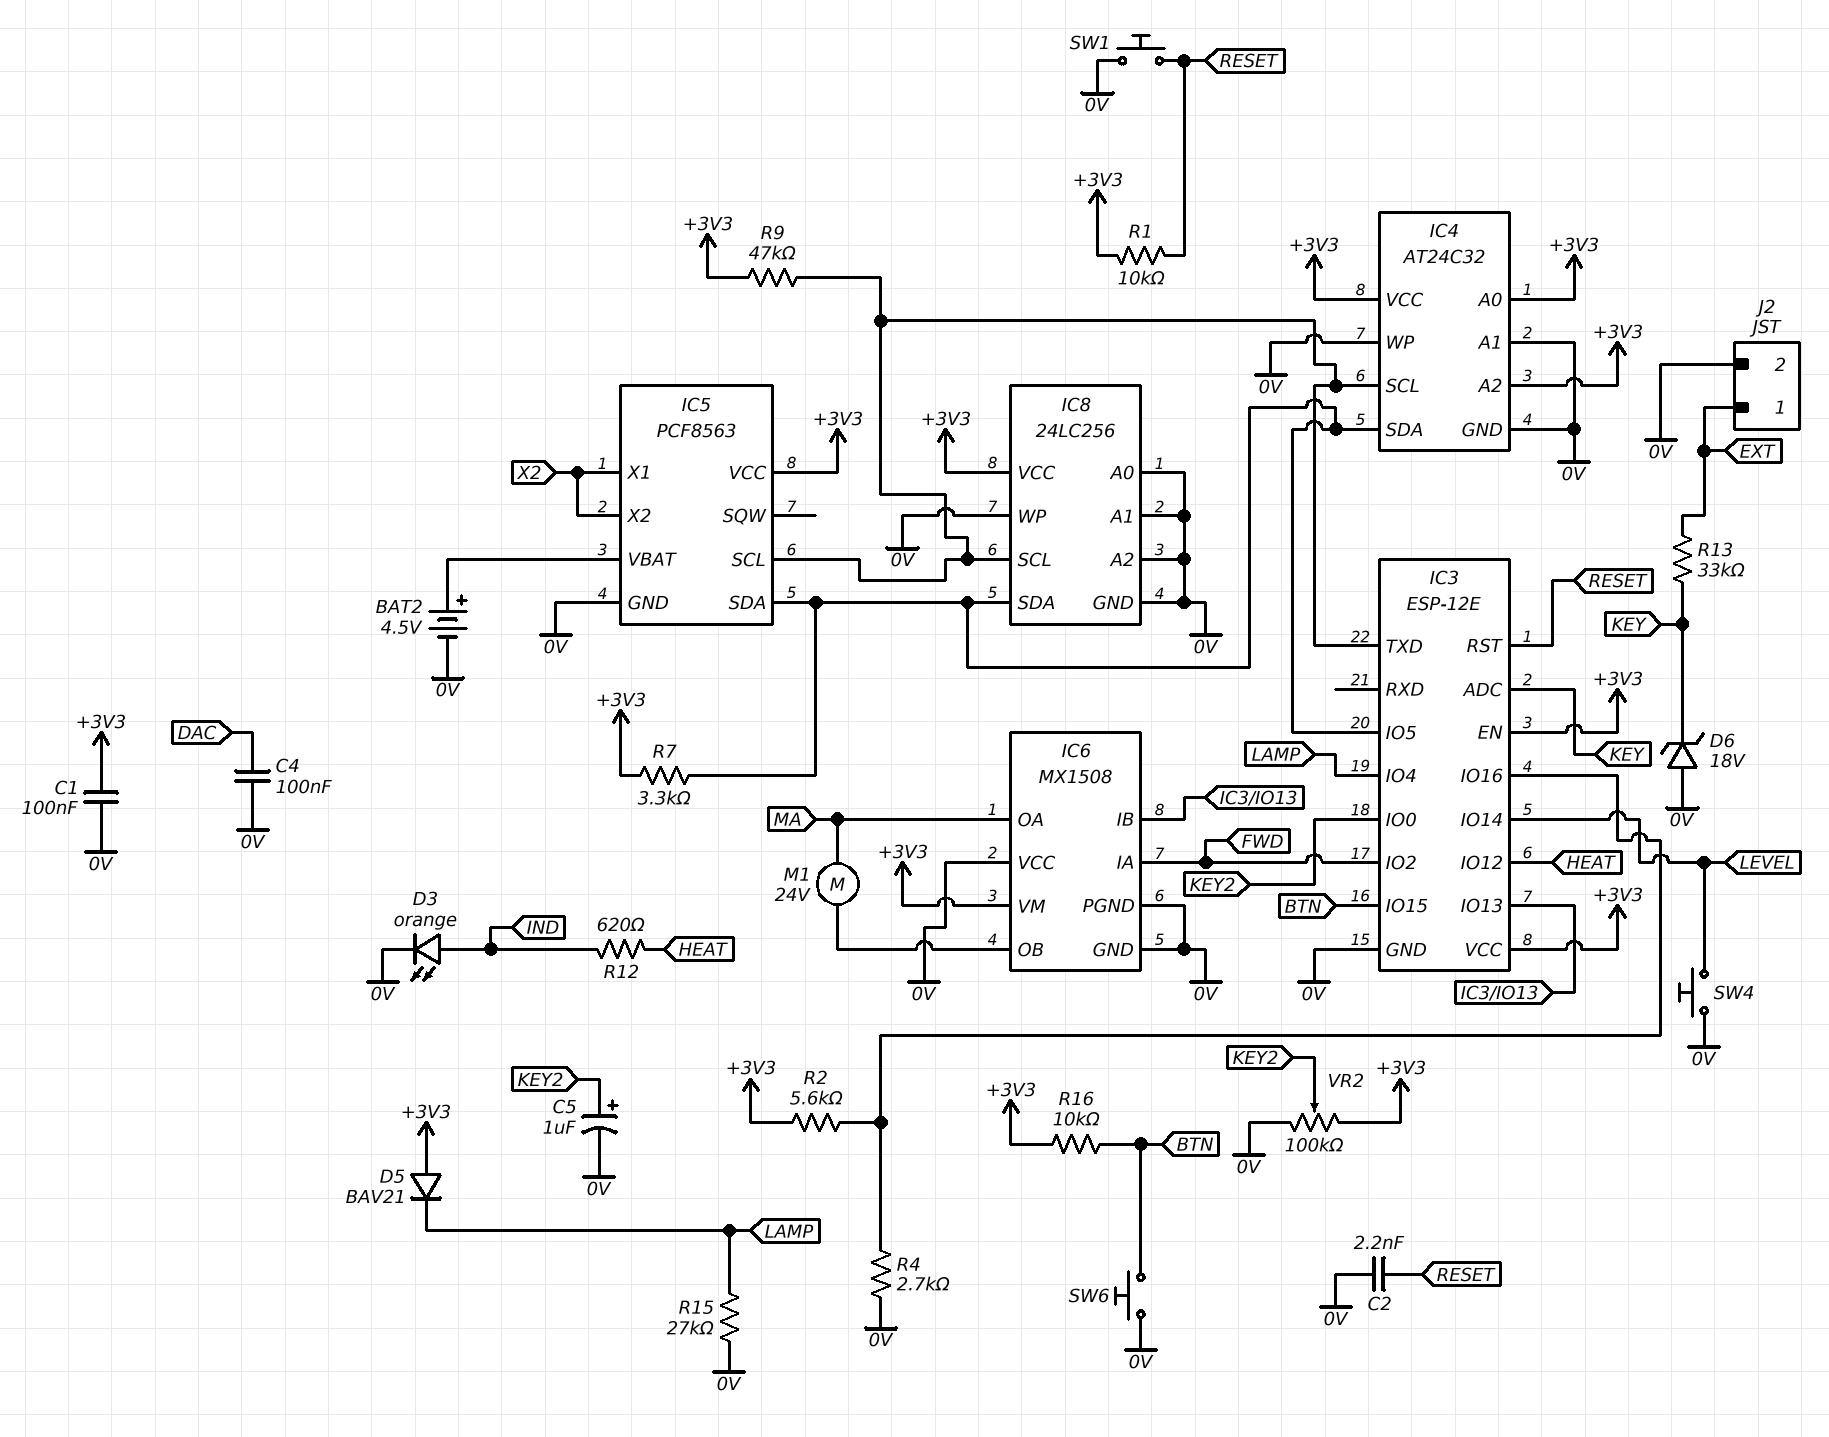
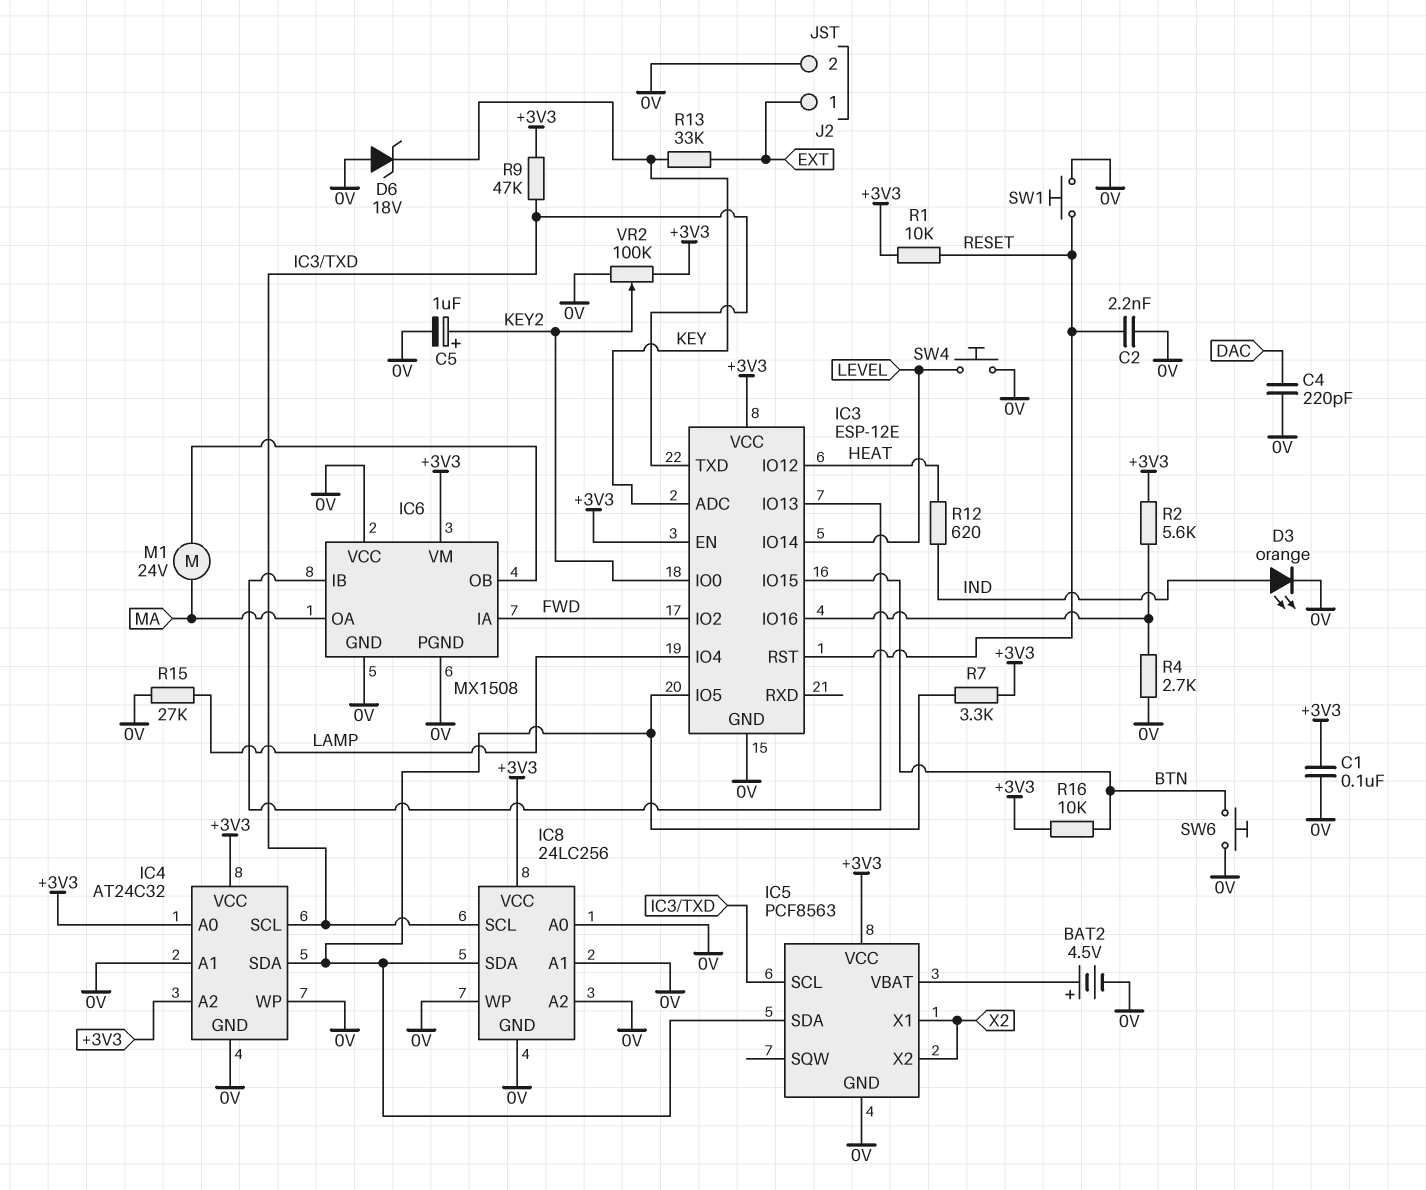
C4: 100nF (0V, DAC) -> 220pF (0V, DAC)
D5: diode BAV21 (A +3V3, K LAMP) -> none

